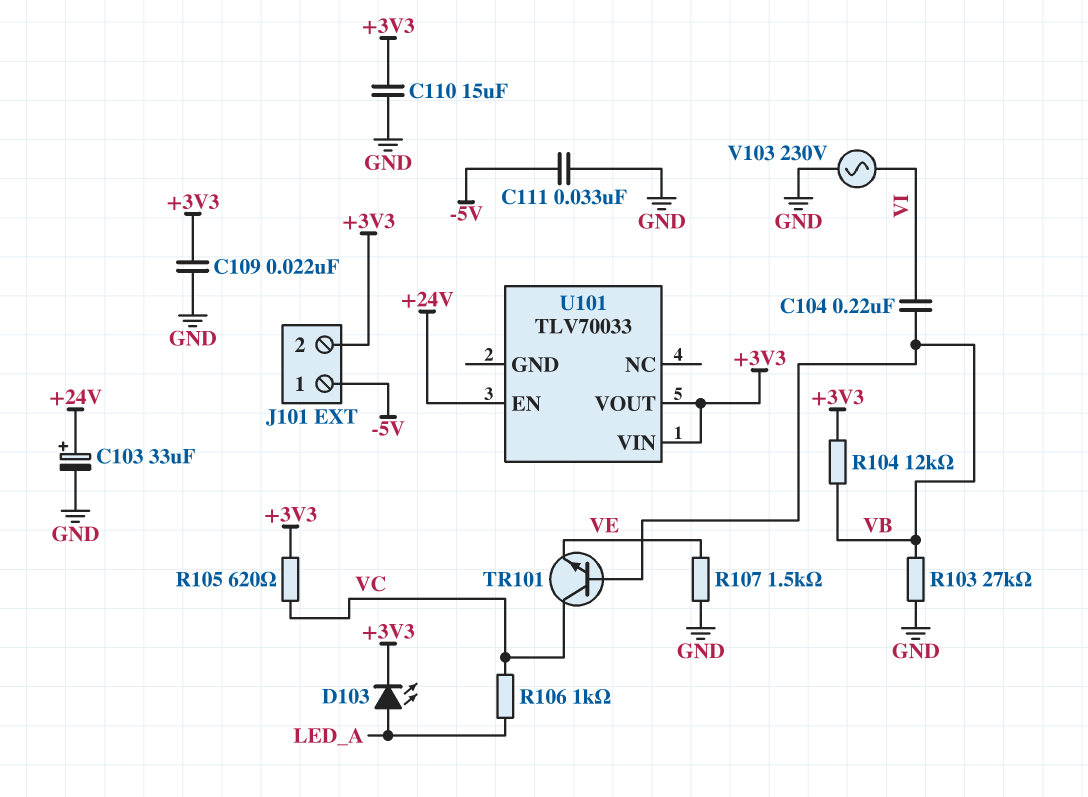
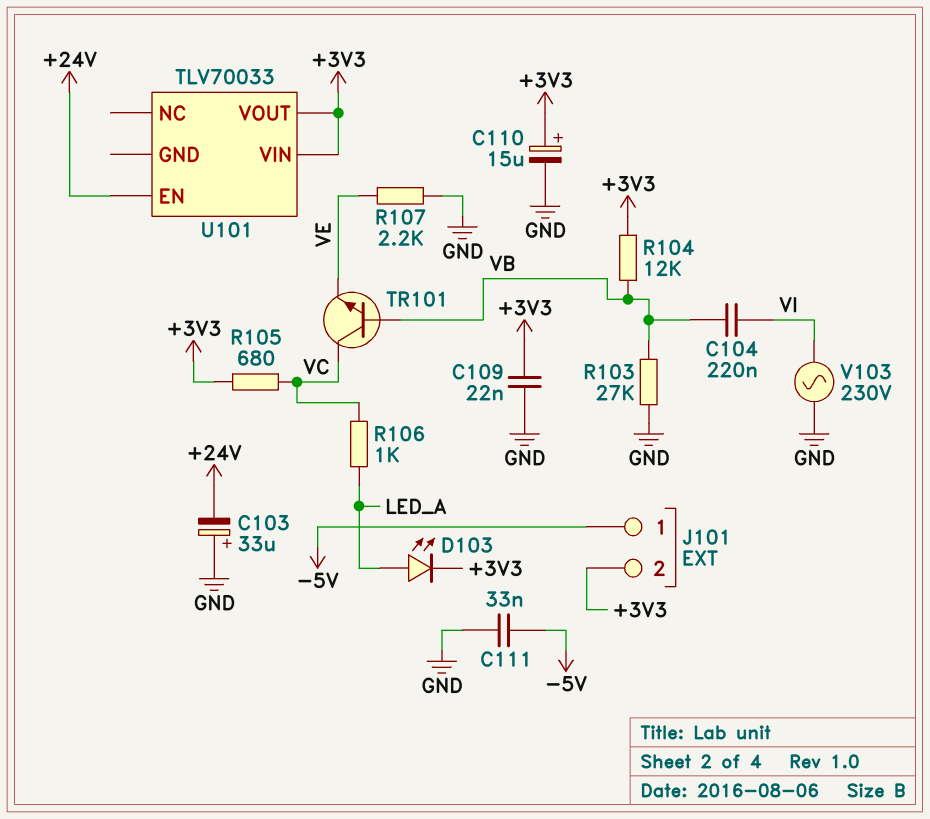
C103: 33uF (plus +24V, minus GND) -> 33uF (plus GND, minus +24V)
C110: 15uF (+3V3, GND) -> 15uF (plus +3V3, minus GND)
R105: 620 (+3V3, VC) -> 680 (+3V3, VC)
R107: 1.5k (GND, VE) -> 2.2k (GND, VE)

